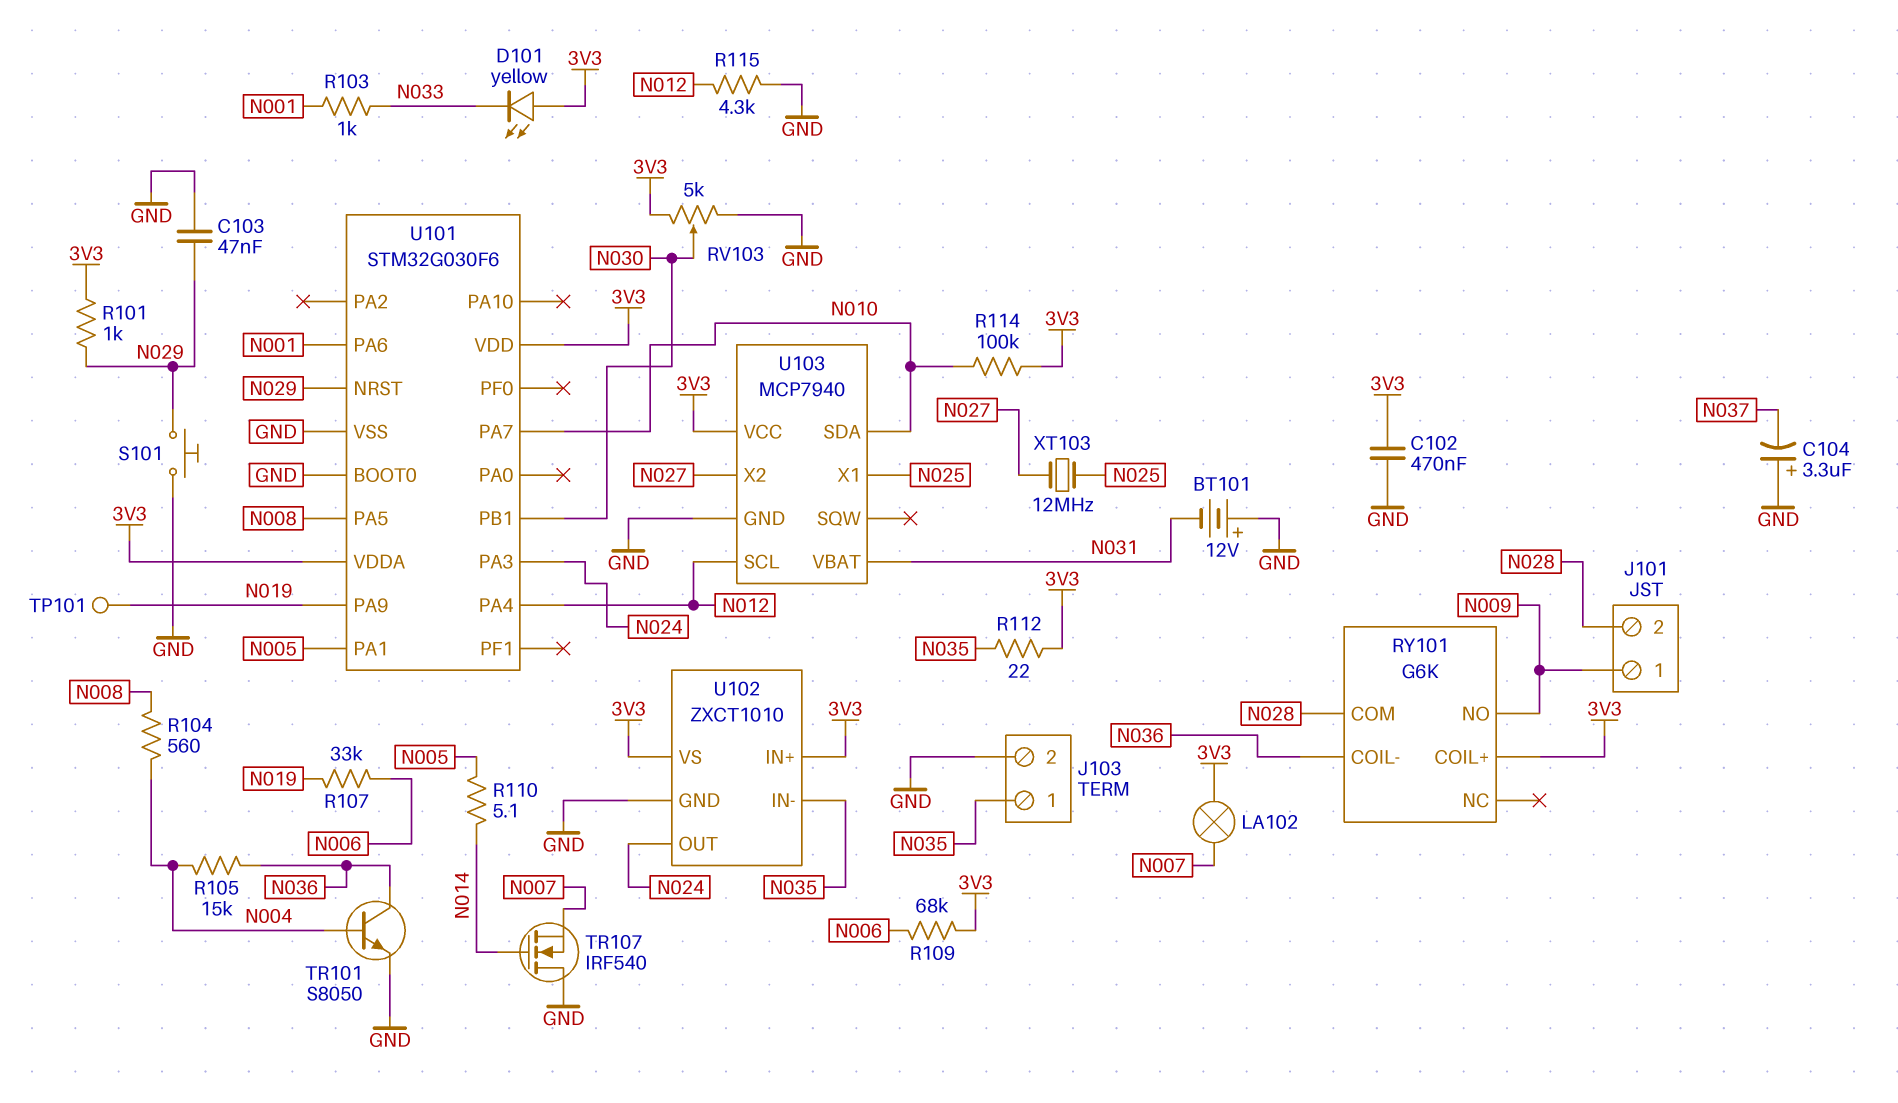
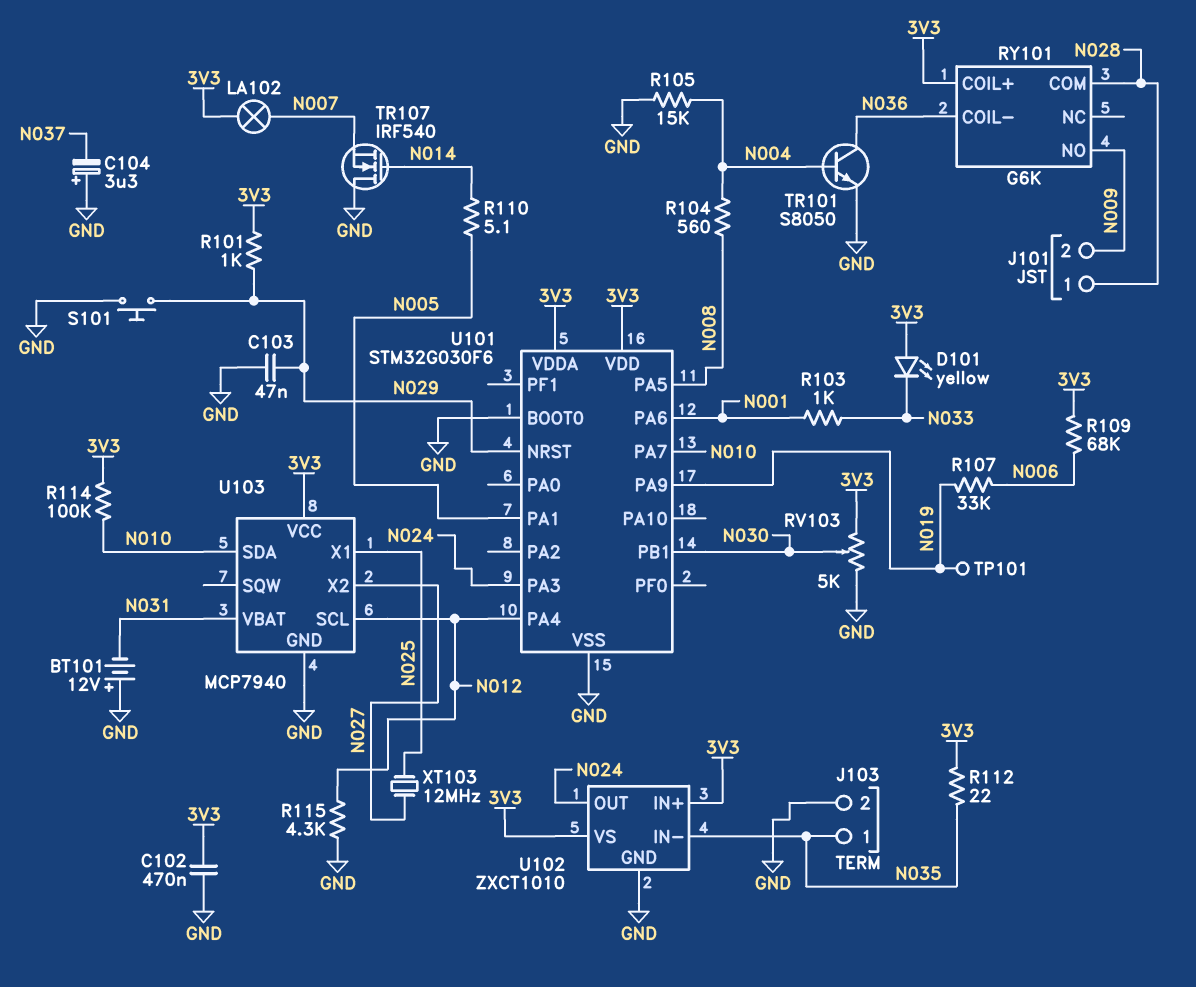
J101 pin 1: N009 -> N028
J101 pin 2: N028 -> N009
R105: 15k (N004, N036) -> 15k (GND, N004)

